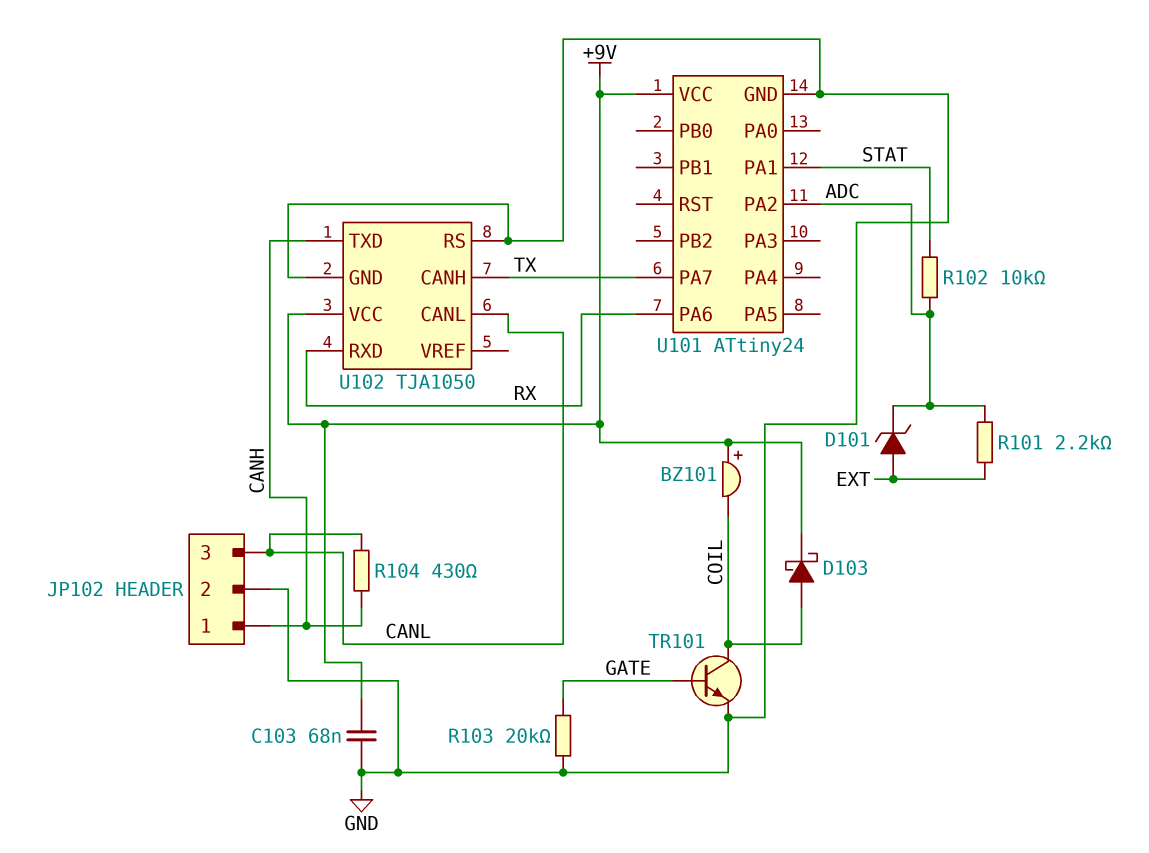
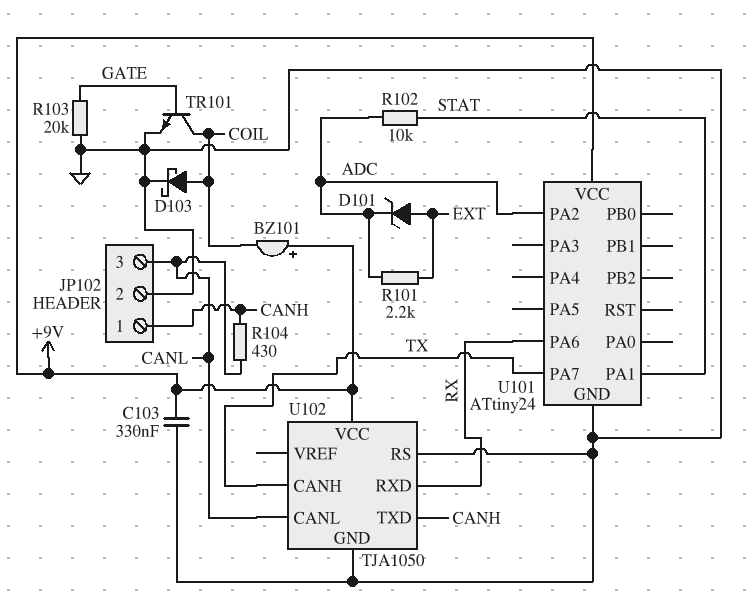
C103: 68nF (+9V, GND) -> 330nF (+9V, GND)
D103: schottky (A COIL, K +9V) -> schottky (A COIL, K GND)

